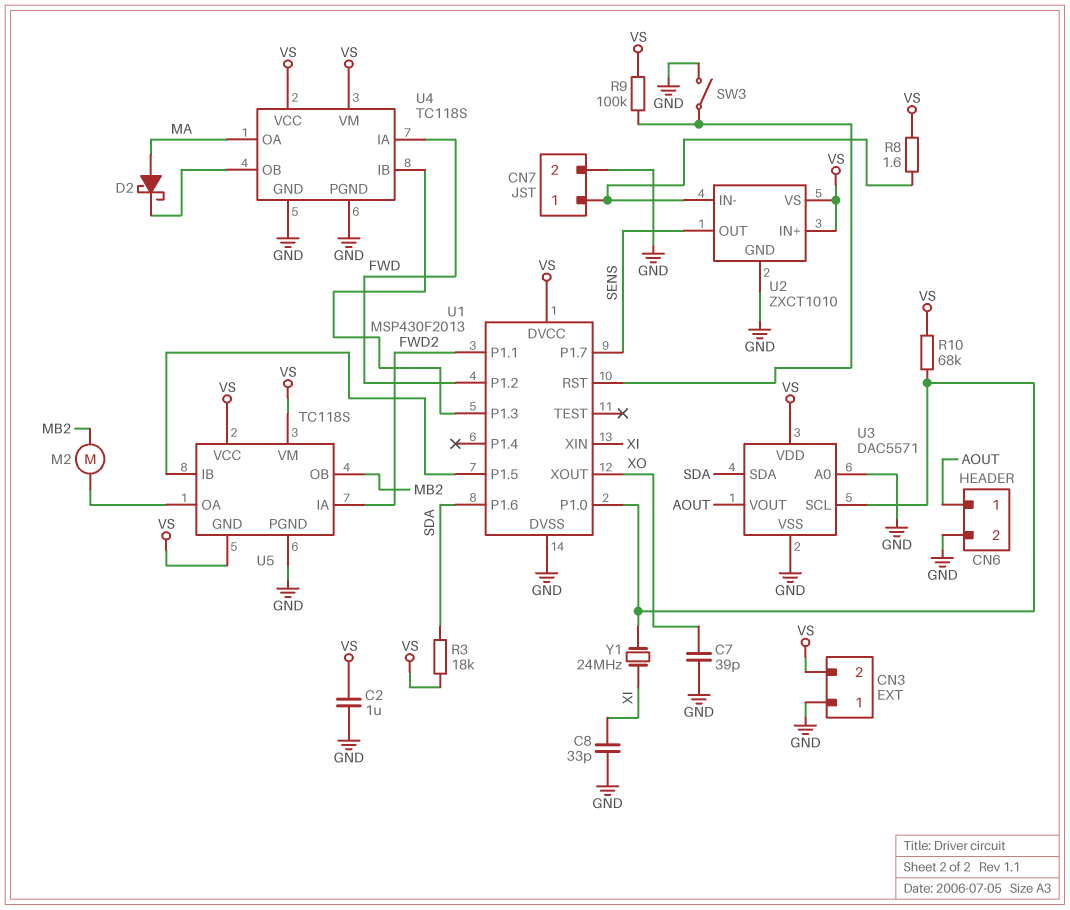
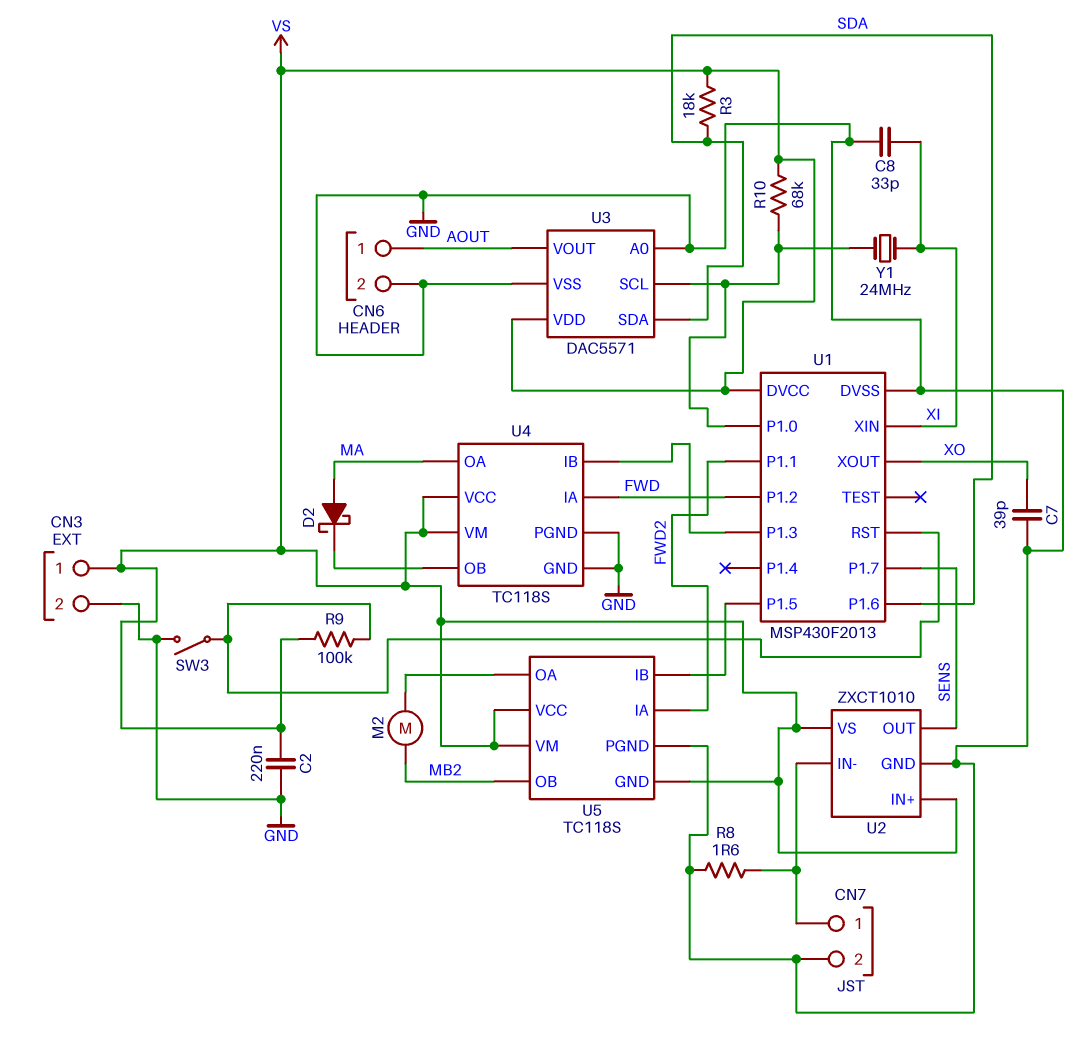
C2: 1uF (GND, VS) -> 220nF (GND, VS)
CN3 pin 1: GND -> VS
CN3 pin 2: VS -> GND
R8: 1.6 (CN7/1, VS) -> 1.6 (CN7/1, GND)

